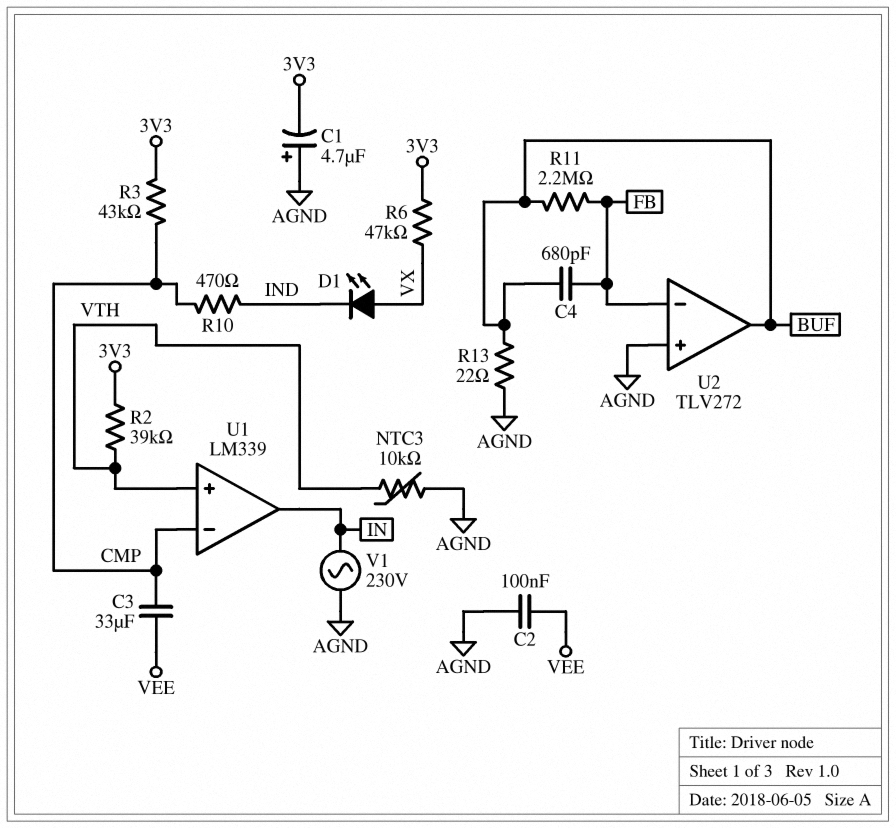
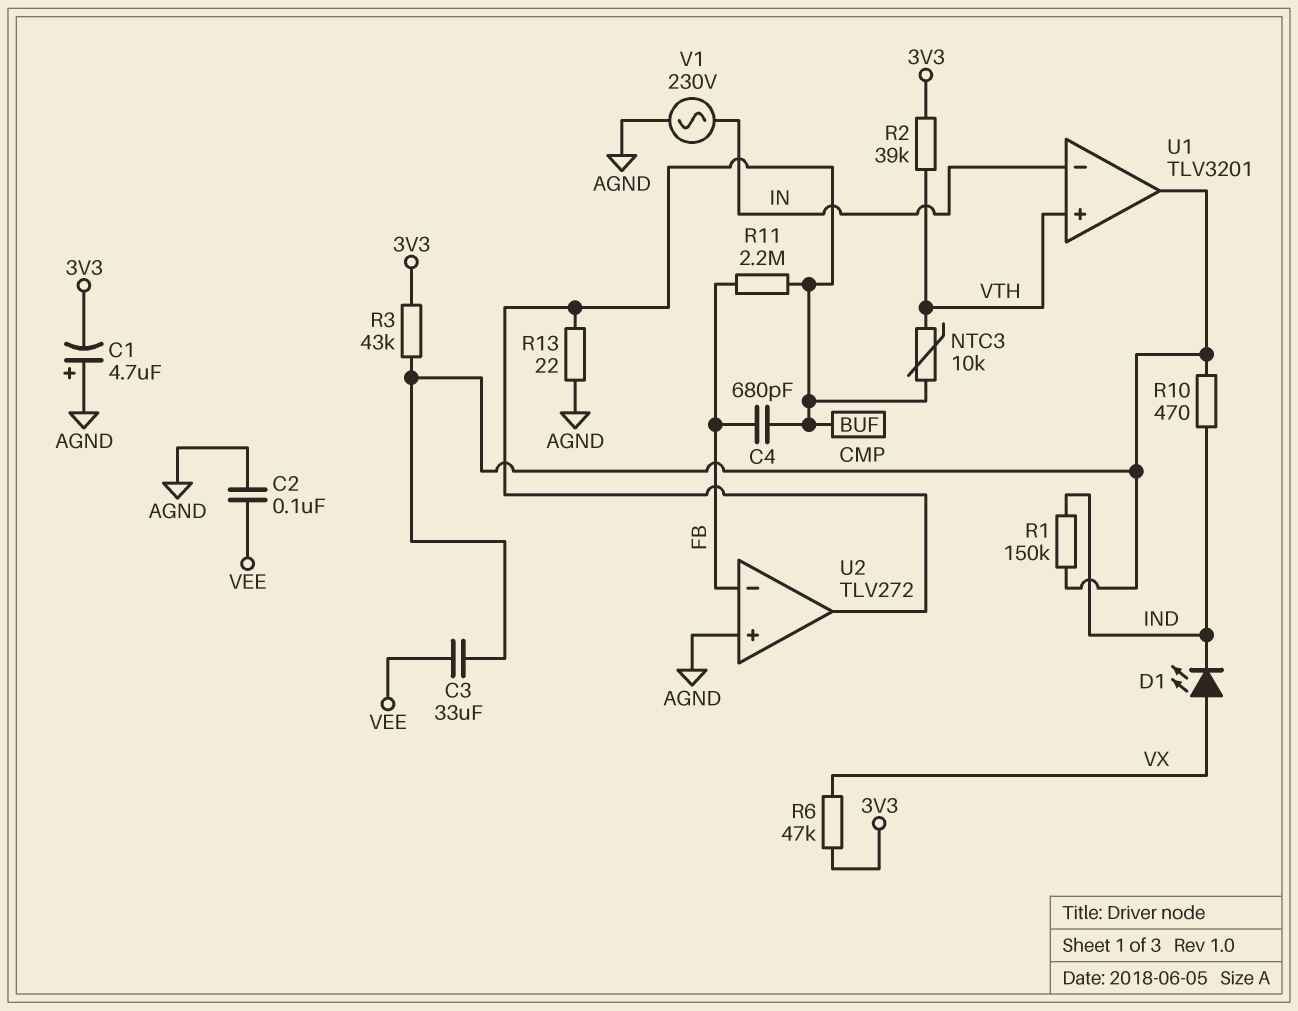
NTC3: 10k (AGND, VTH) -> 10k (BUF, VTH)
R1: none -> 150k (CMP, IND)
U1: LM339 -> TLV3201
U1 pin in-: CMP -> IN
U1 pin out: IN -> CMP

